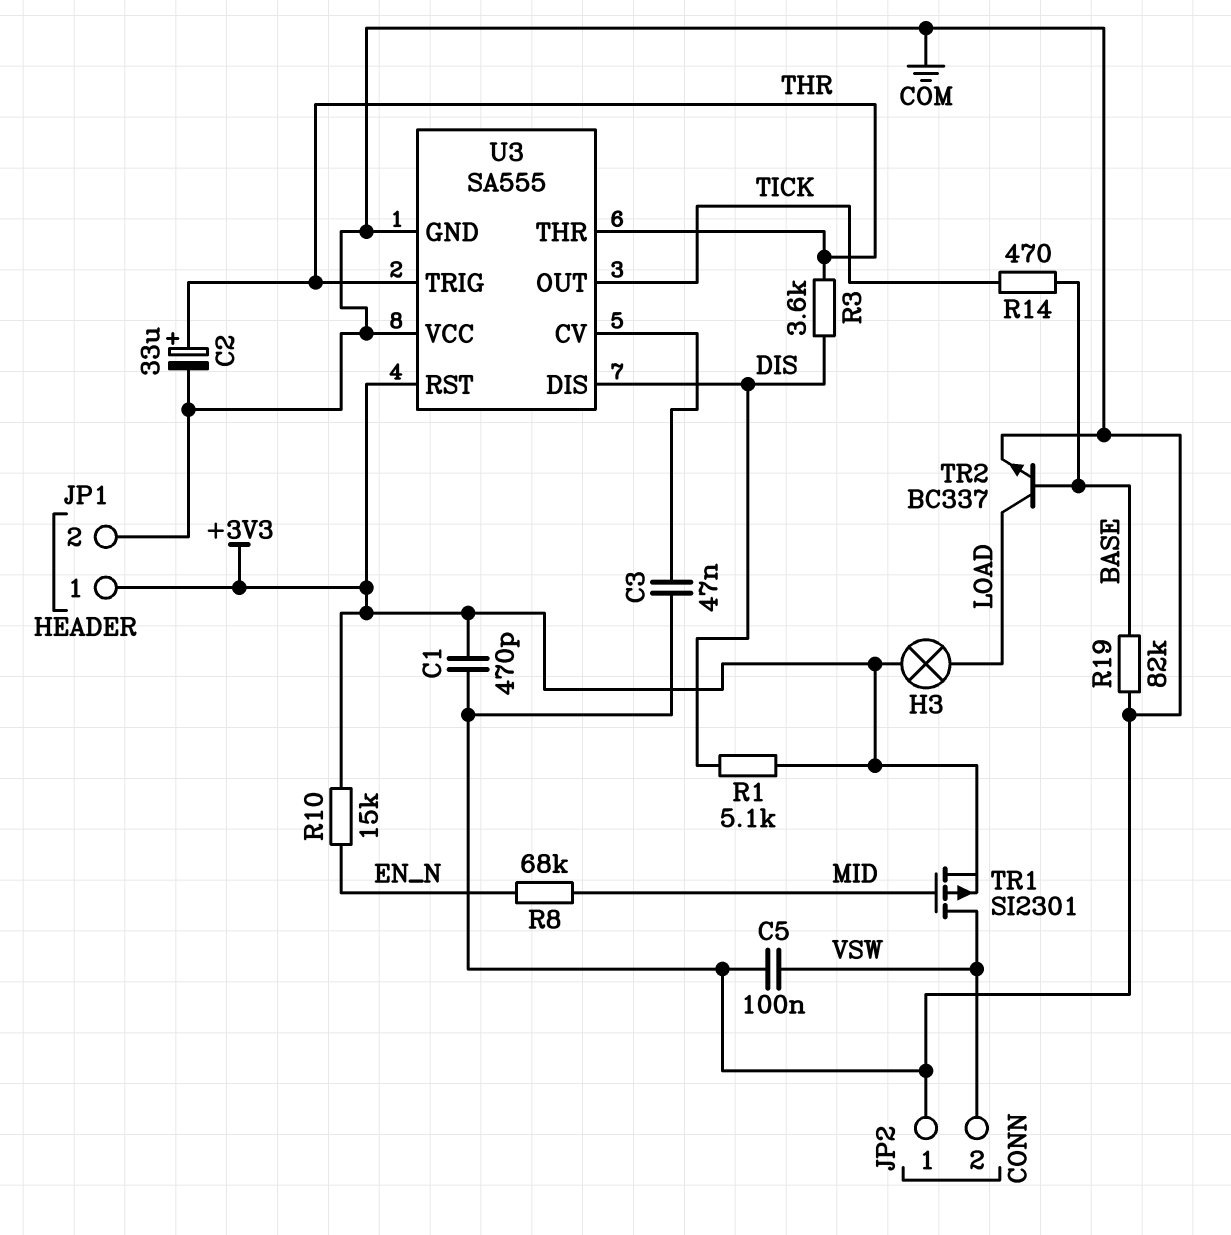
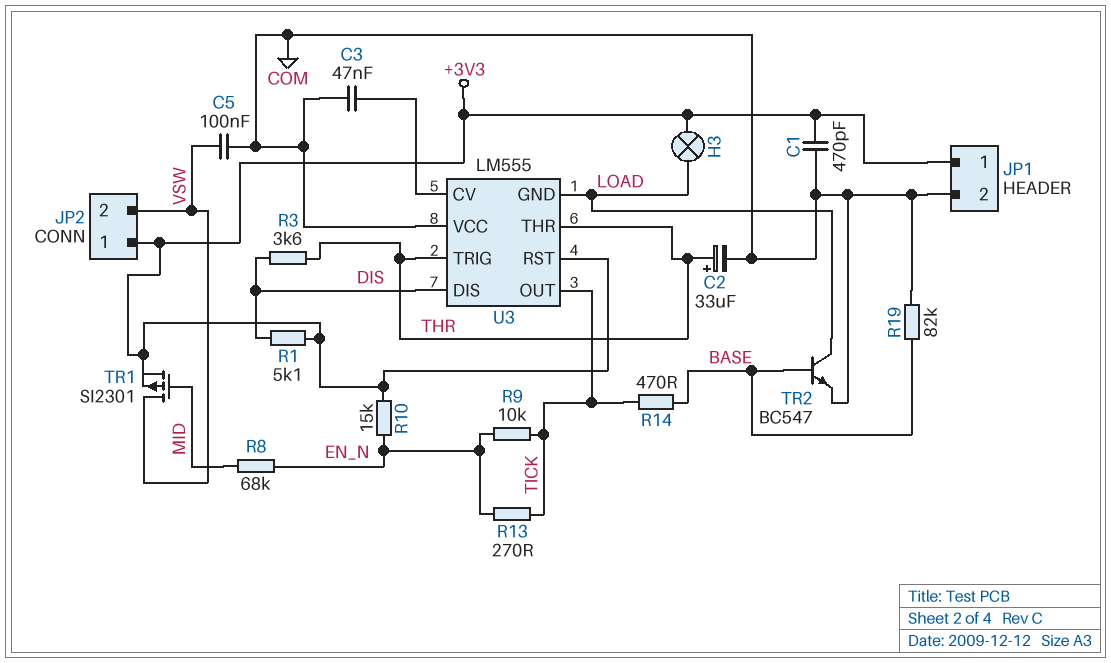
JP2 pin 1: COM -> +3V3
R9: none -> 10k (EN_N, TICK)
R13: none -> 270 (EN_N, TICK)
TR2: NPN BC337 (B BASE, C LOAD, E COM) -> NPN BC547 (B BASE, C LOAD, E COM)
U3: SA555 -> LM555
U3 pin GND: COM -> LOAD

